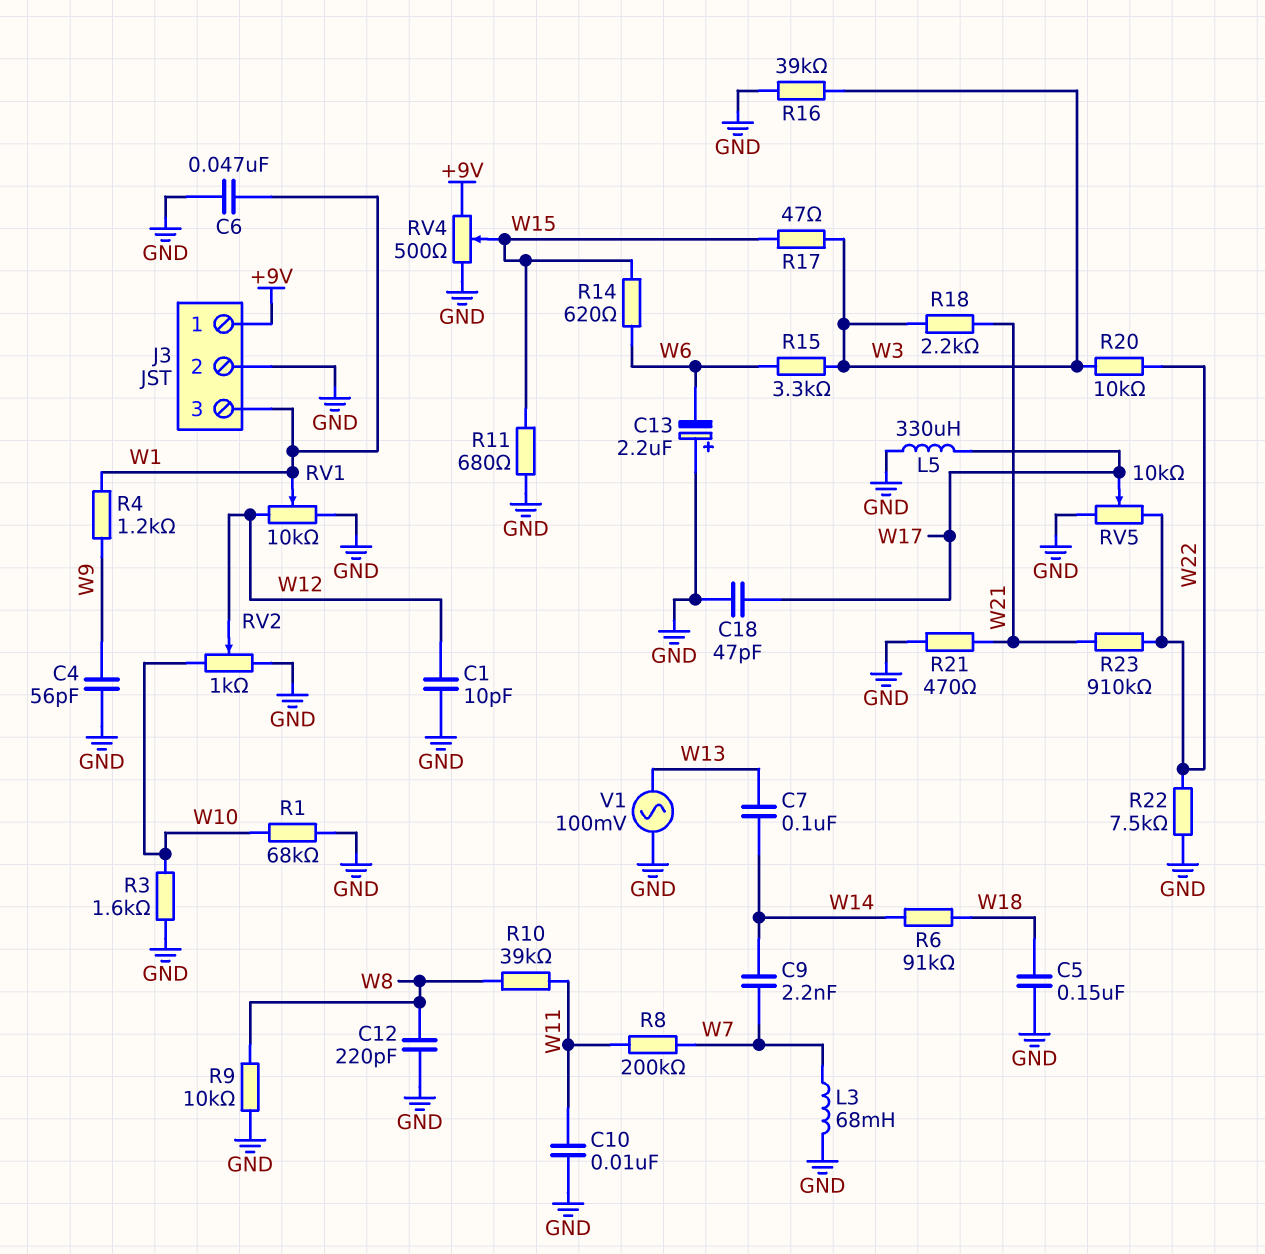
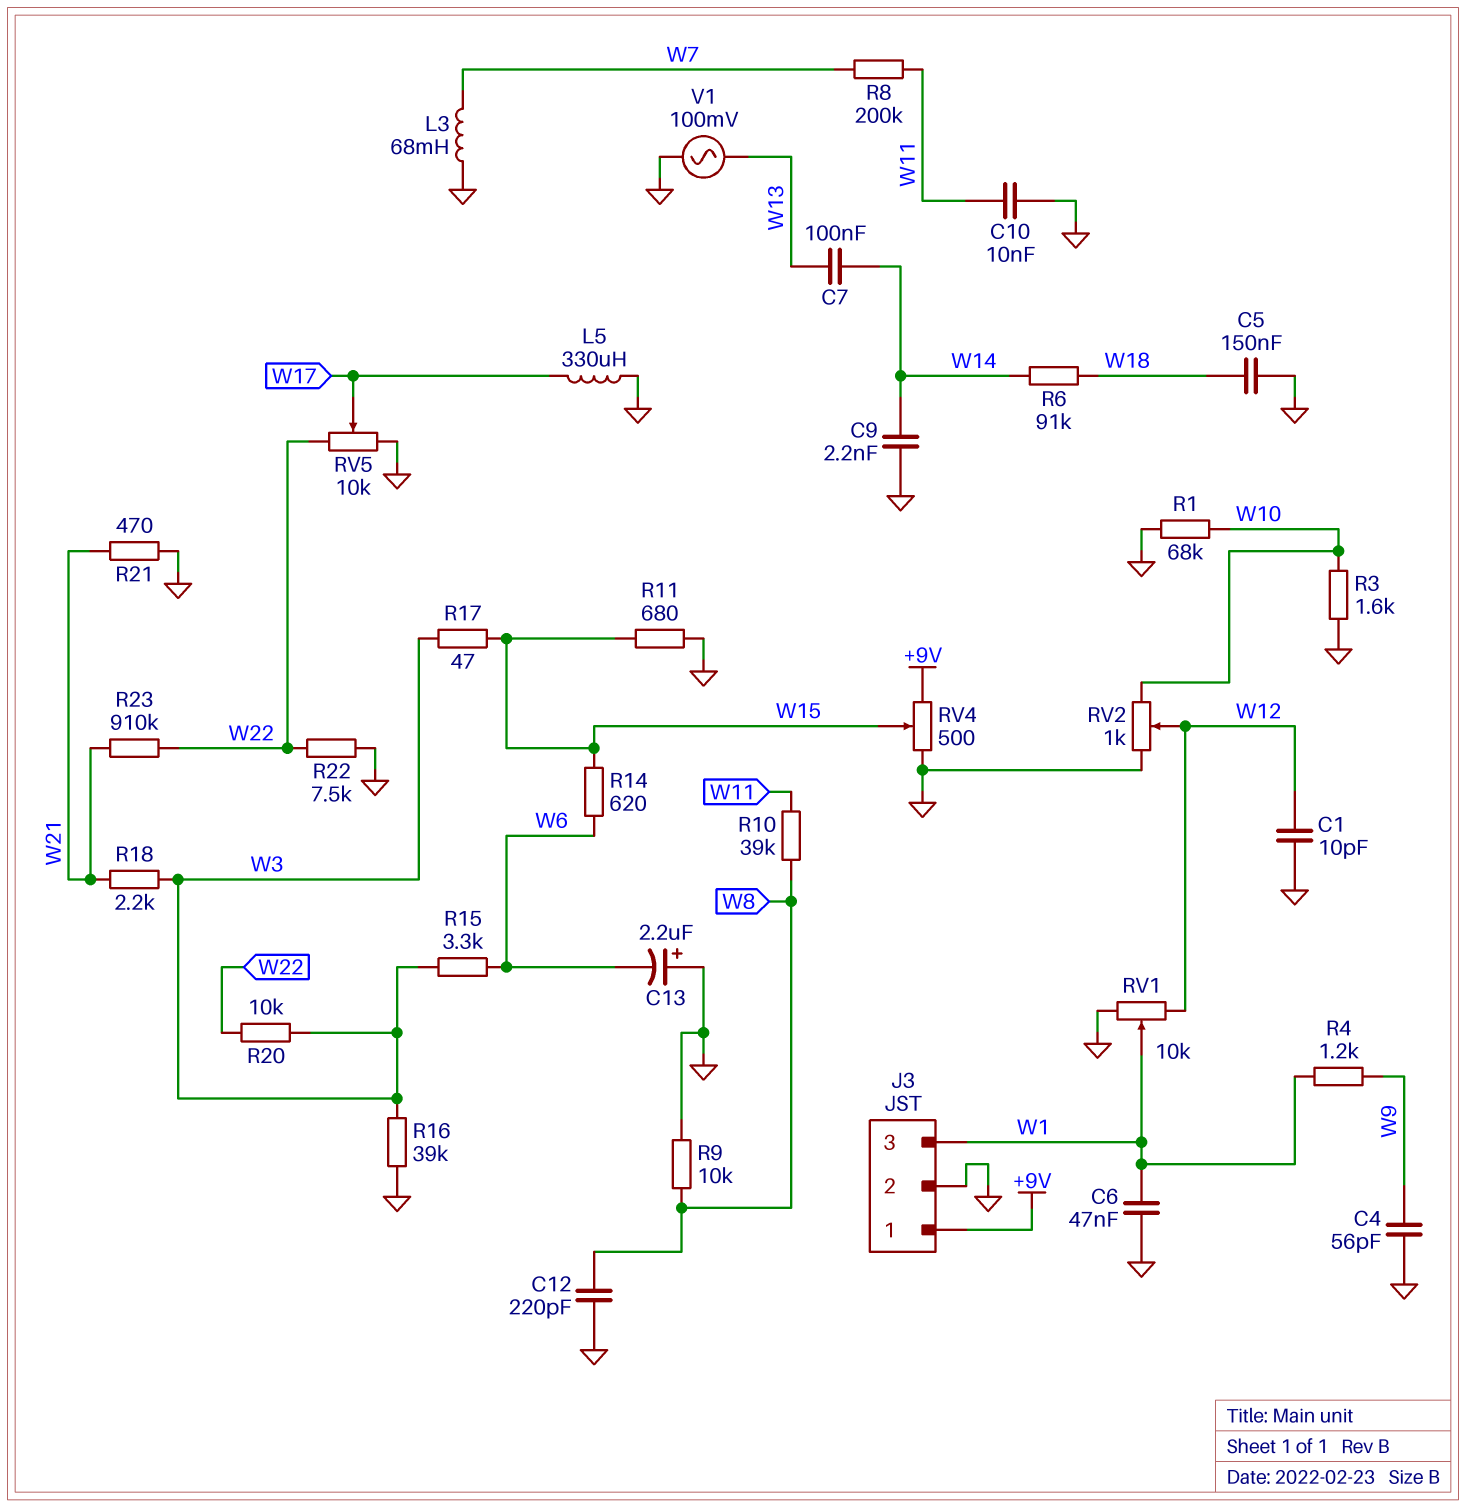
C9: 2.2nF (W7, W14) -> 2.2nF (GND, W14)
C18: 47pF (GND, W17) -> none

